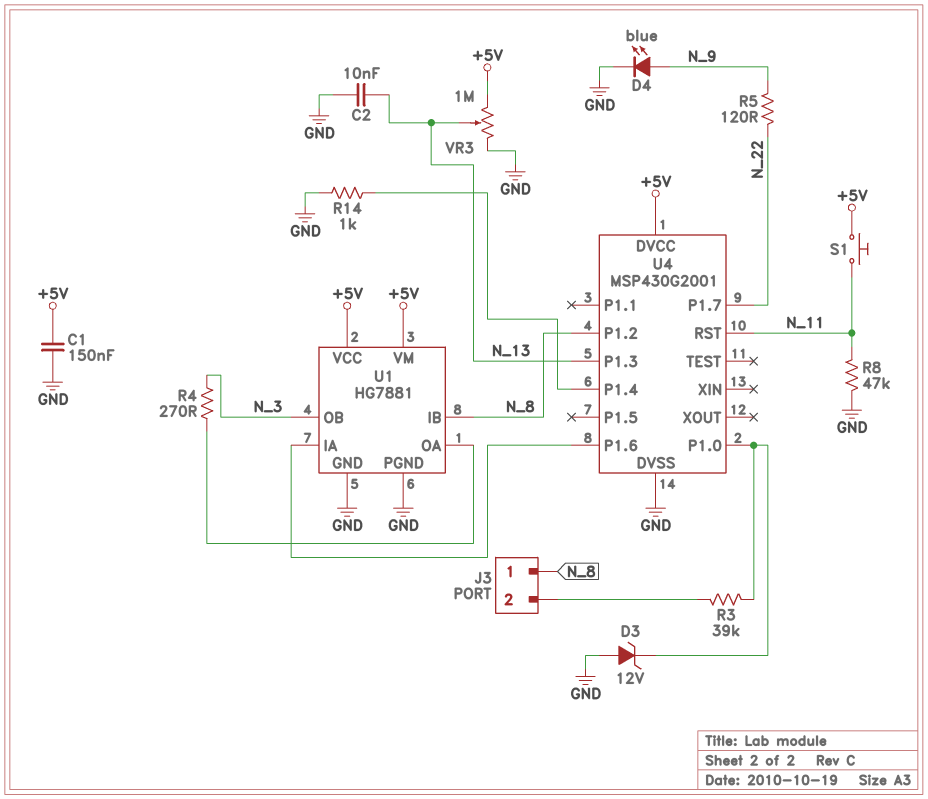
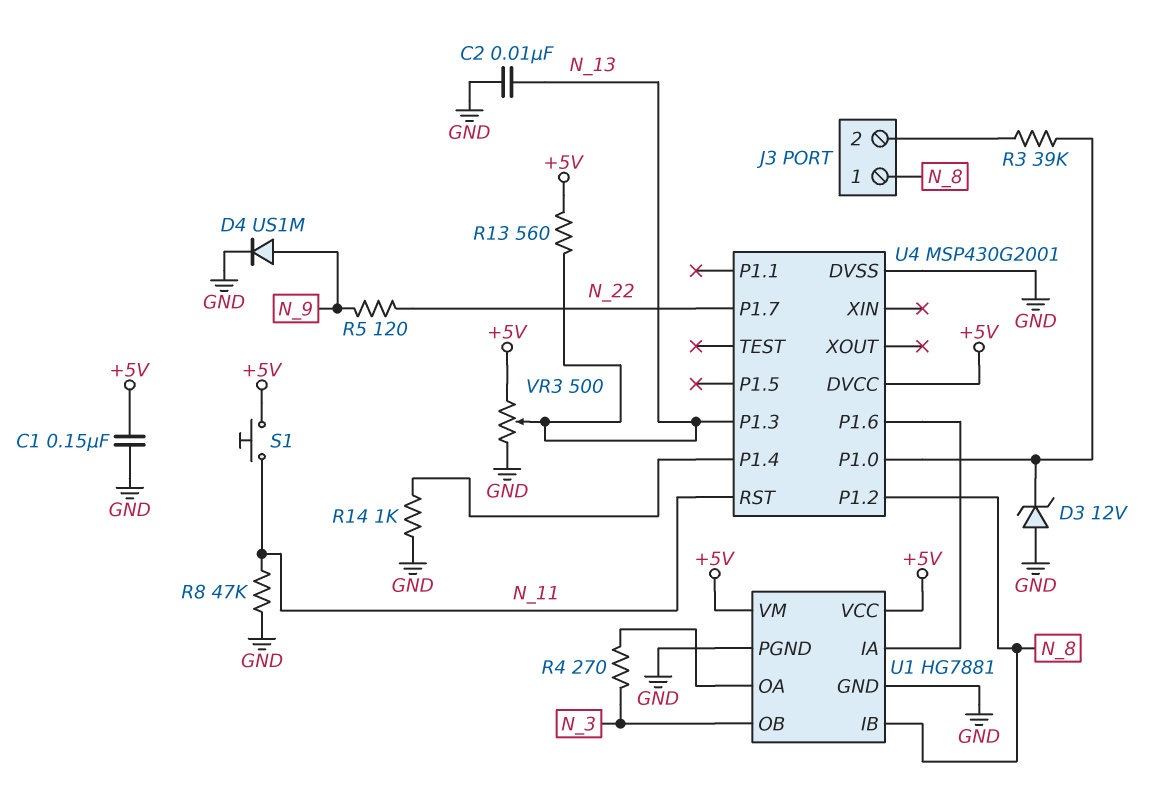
D4: LED blue (A N_9, K GND) -> diode US1M (A N_9, K GND)
R13: none -> 560 (+5V, N_13)
VR3: 1M (+5V, GND, wiper N_13) -> 500 (+5V, GND, wiper N_13)

